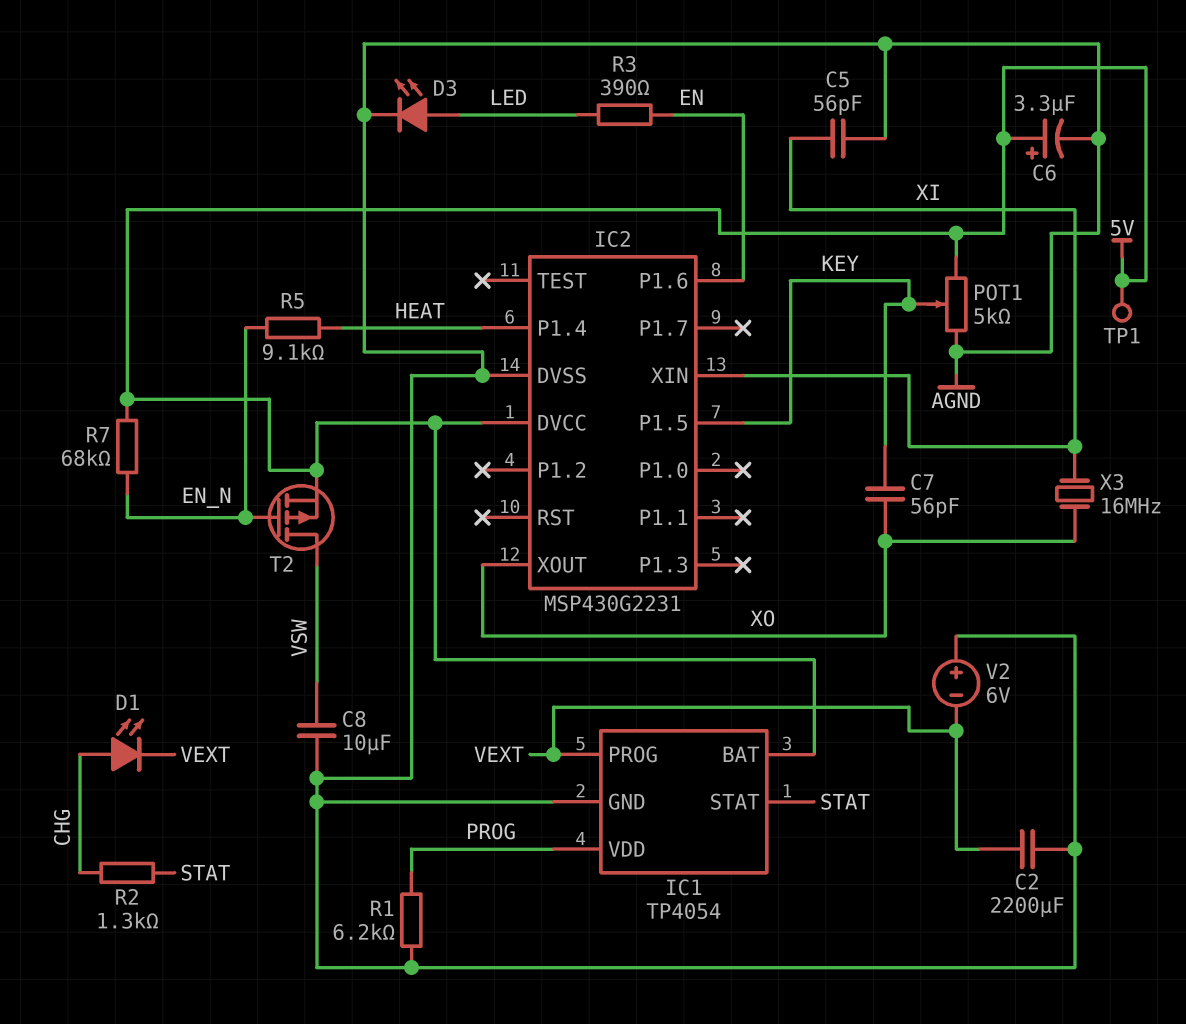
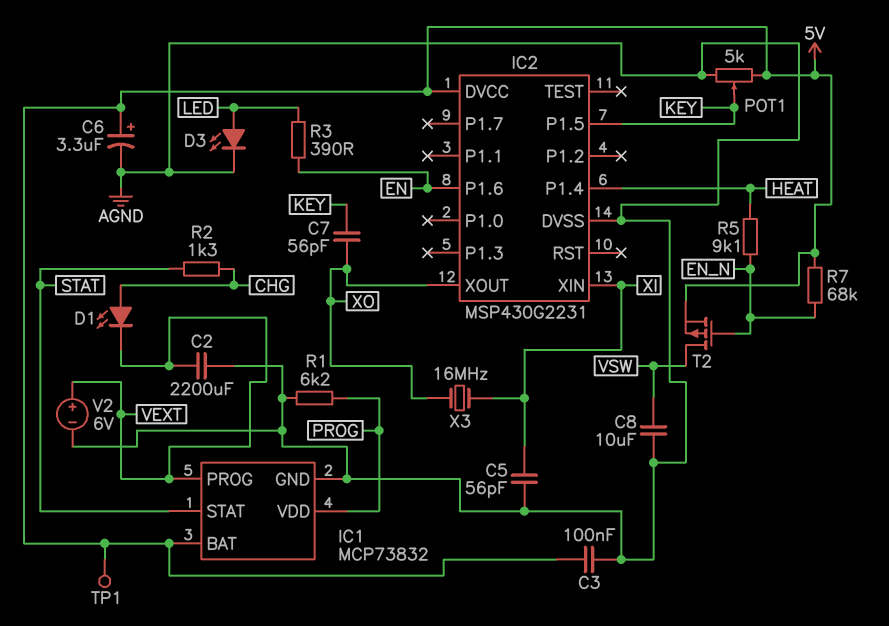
C3: none -> 100nF (5V, AGND)
IC1: TP4054 -> MCP73832
V2: 6V (plus AGND, minus VEXT) -> 6V (plus VEXT, minus AGND)

